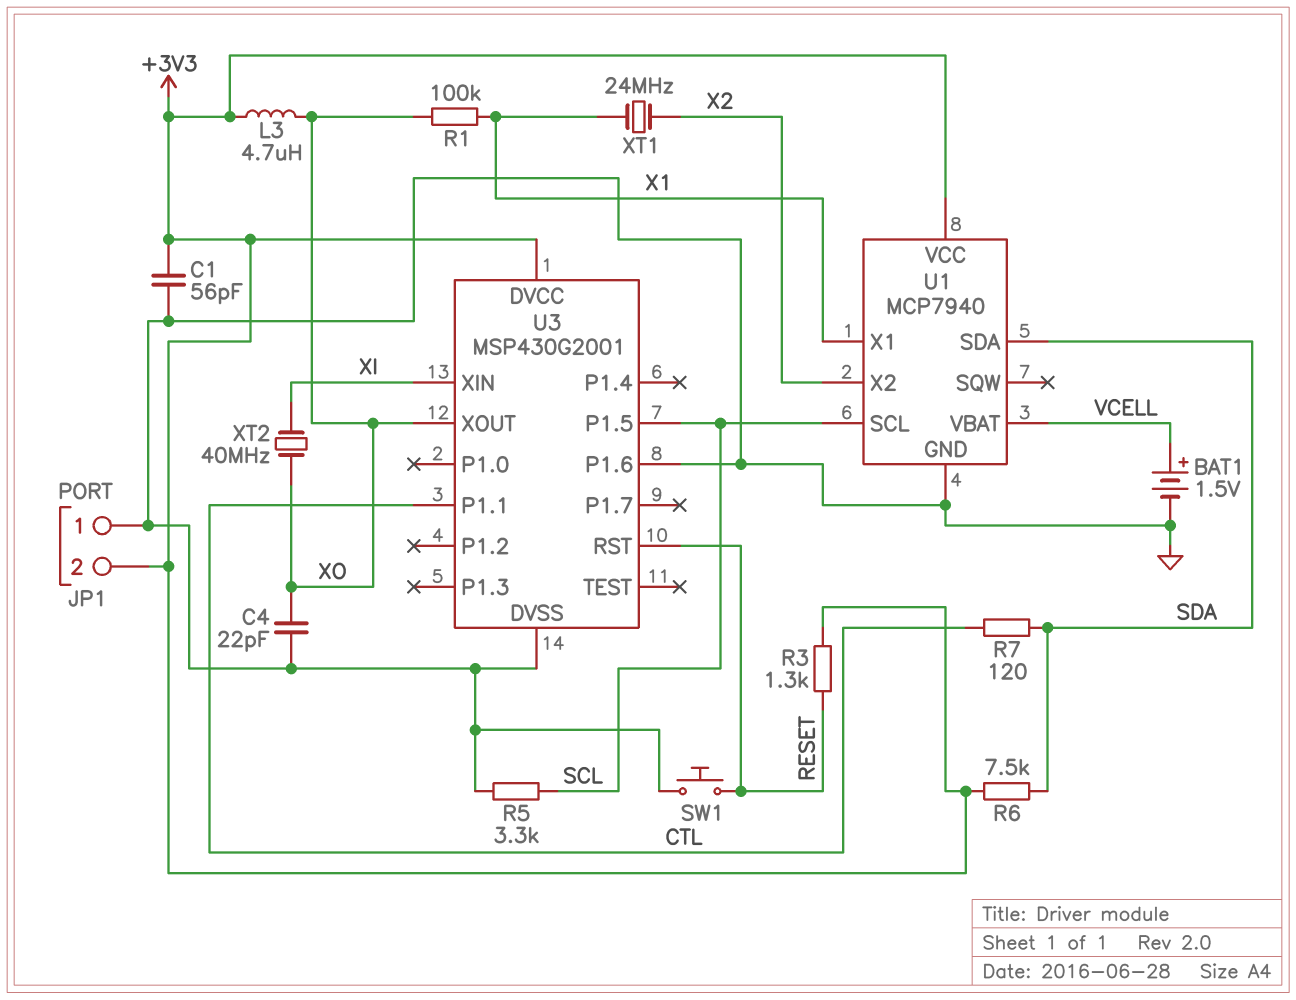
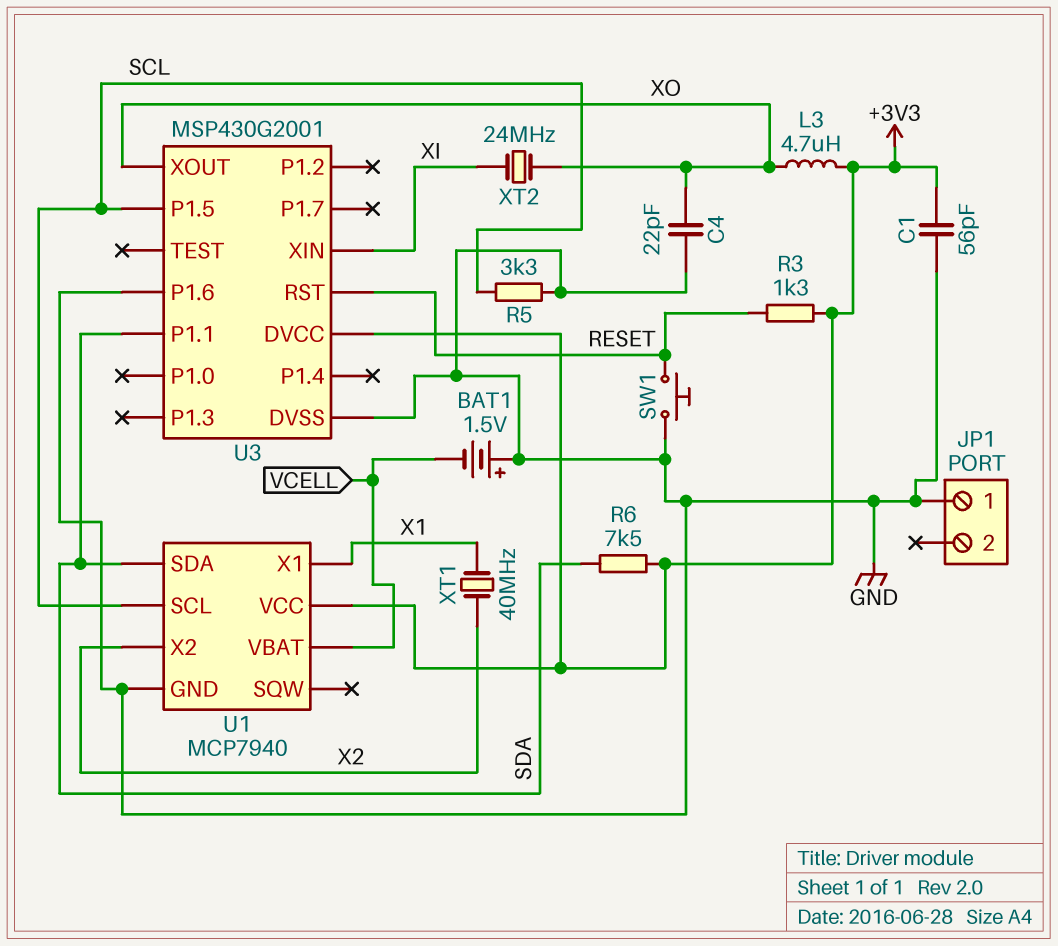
BAT1: 1.5V (plus VCELL, minus GND) -> 1.5V (plus GND, minus VCELL)
JP1 pin 2: +3V3 -> none
R1: 100k (X1, XO) -> none
R7: 120 (CTL, SDA) -> none
U3 pin P1.1: CTL -> SDA
XT1: 24MHz (X1, X2) -> 40MHz (X1, X2)
XT2: 40MHz (XI, XO) -> 24MHz (XI, XO)

